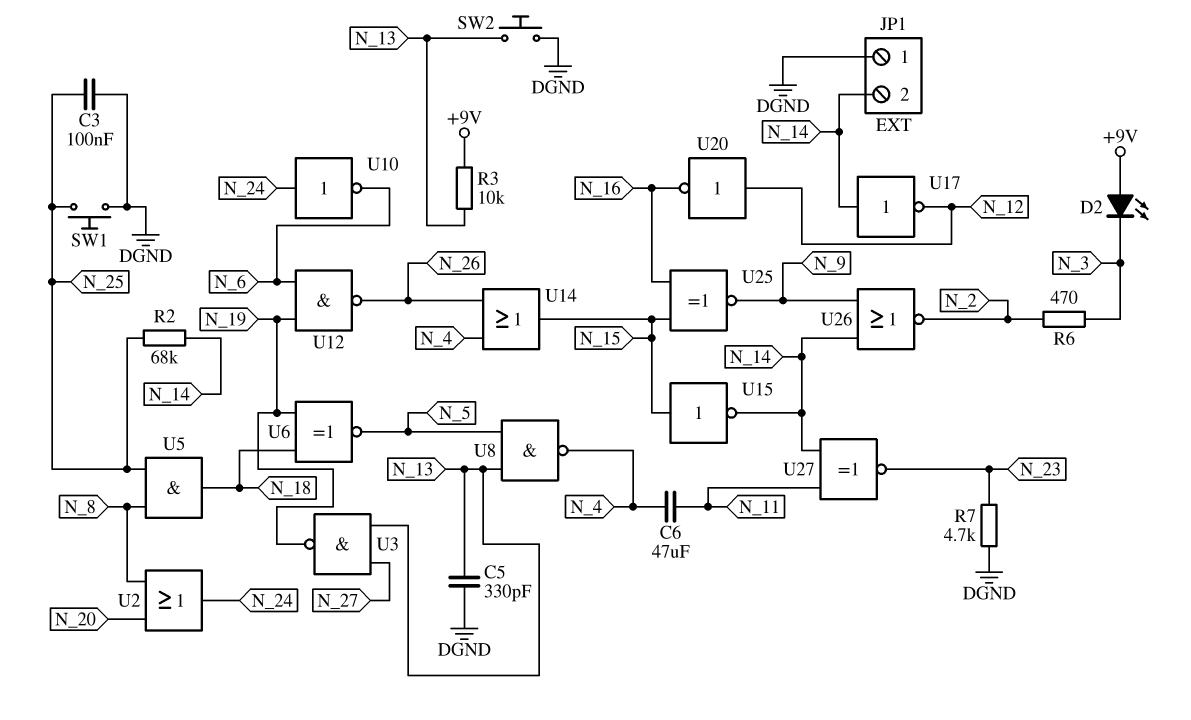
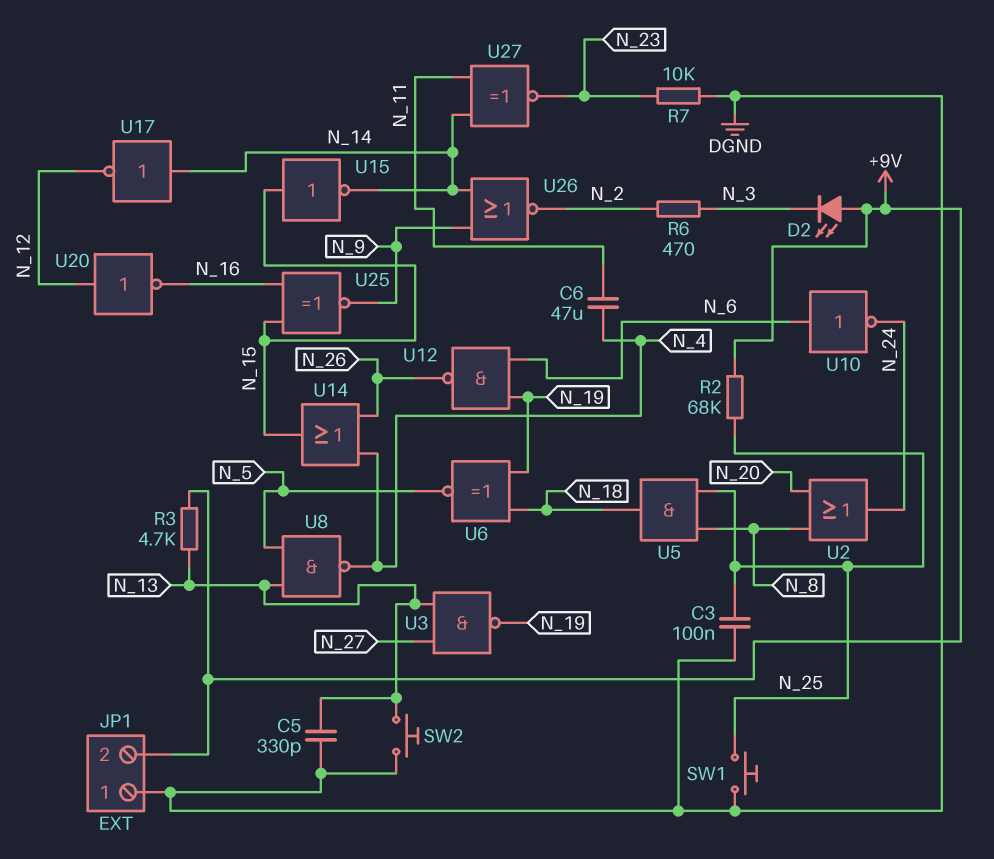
JP1 pin 2: N_14 -> +9V
R2: 68k (N_14, N_25) -> 68k (+9V, N_25)
R3: 10k (+9V, N_13) -> 4.7k (+9V, N_13)
R7: 4.7k (DGND, N_23) -> 10k (DGND, N_23)
U10: NOT (in N_24, out N_6) -> NOT (in N_6, out N_24)

